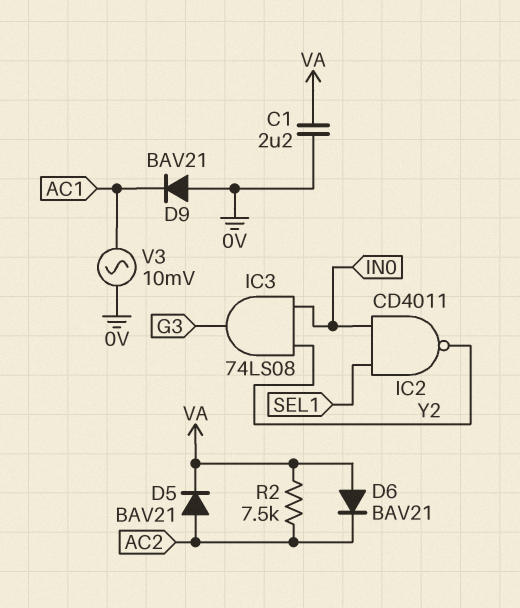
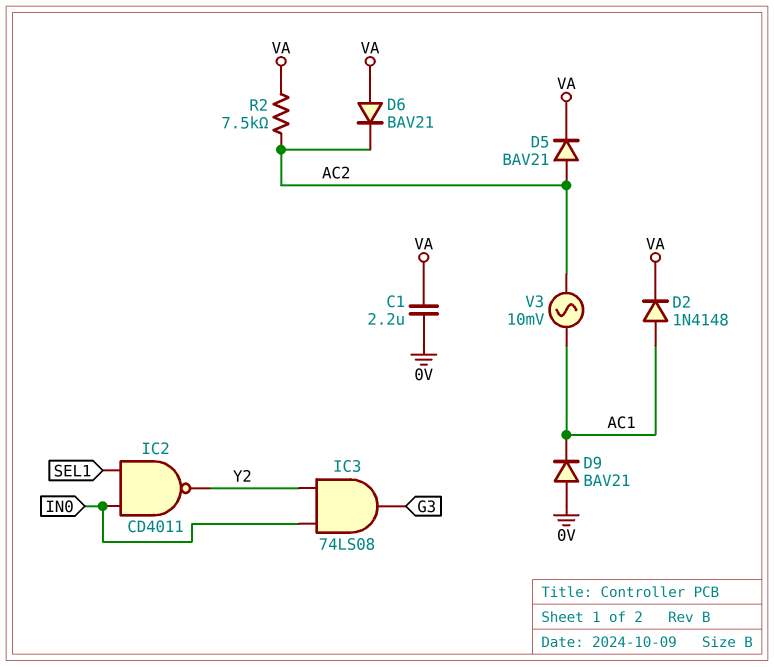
D2: none -> diode 1N4148 (A AC1, K VA)
V3: AC 10mV (0V, AC1) -> AC 10mV (AC1, AC2)

